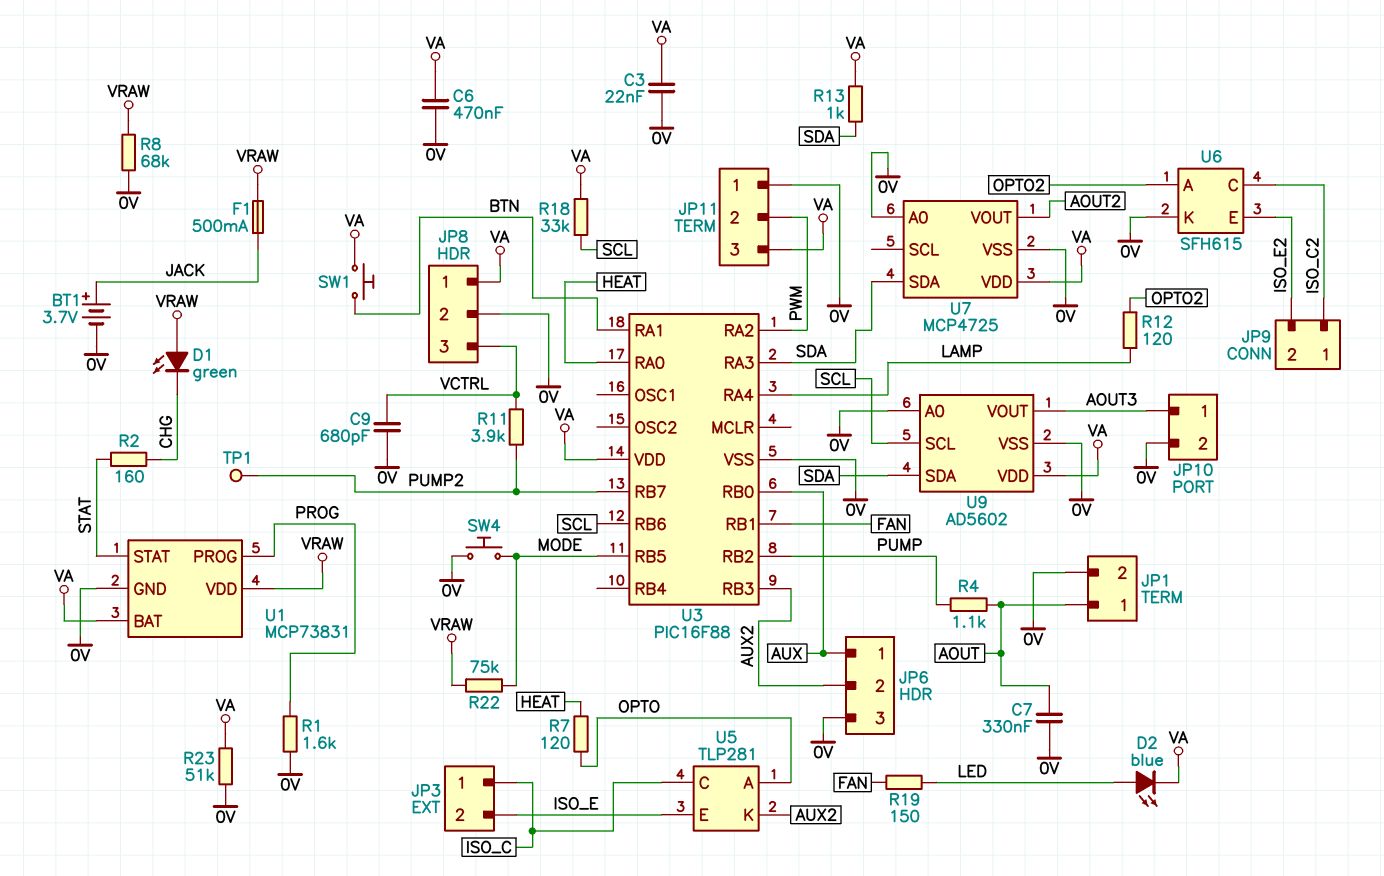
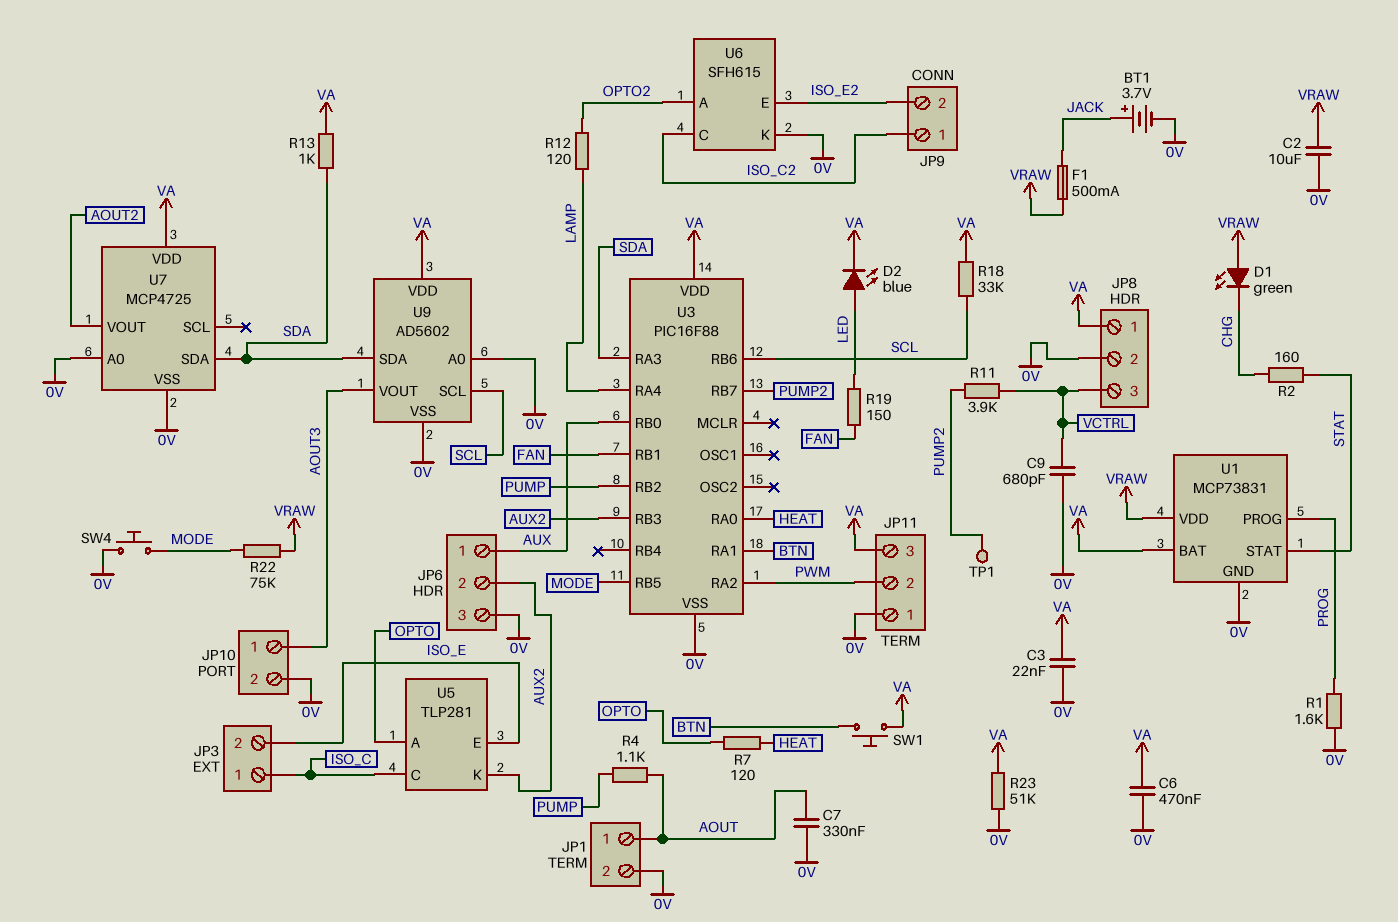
C2: none -> 10uF (0V, VRAW)
R8: 68k (0V, VRAW) -> none

